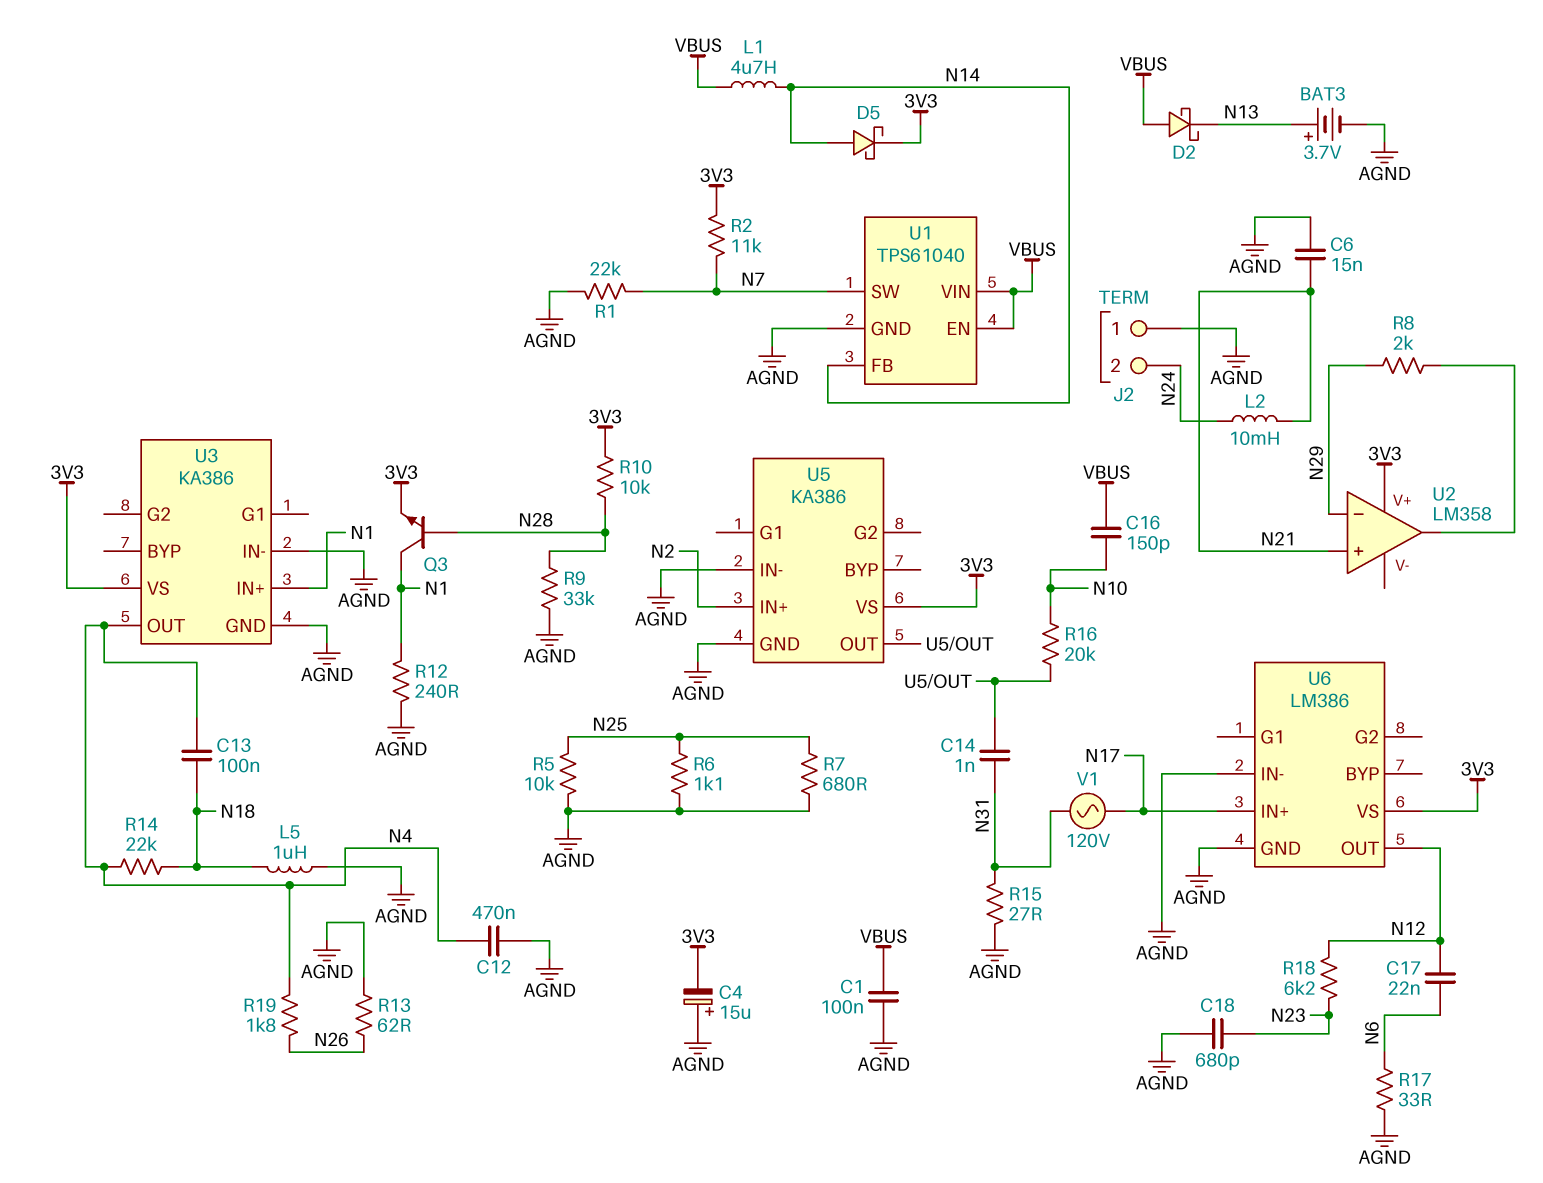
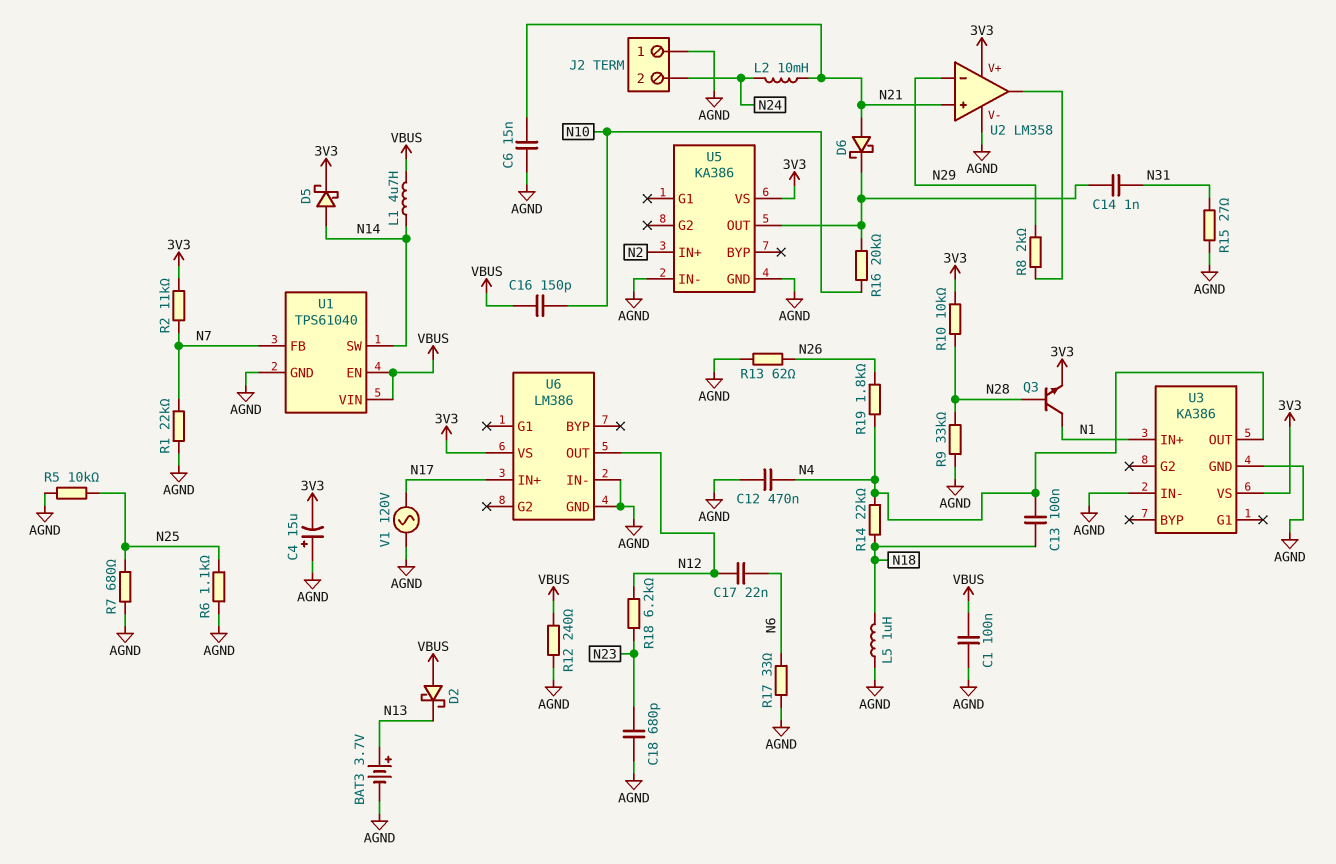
D6: none -> schottky (A N21, K U5/OUT)
R12: 240 (AGND, N1) -> 240 (AGND, VBUS)
U1 pin FB: N14 -> N7
U1 pin SW: N7 -> N14
U2 pin V-: none -> AGND
V1: AC 120V (N17, N31) -> AC 120V (AGND, N17)

